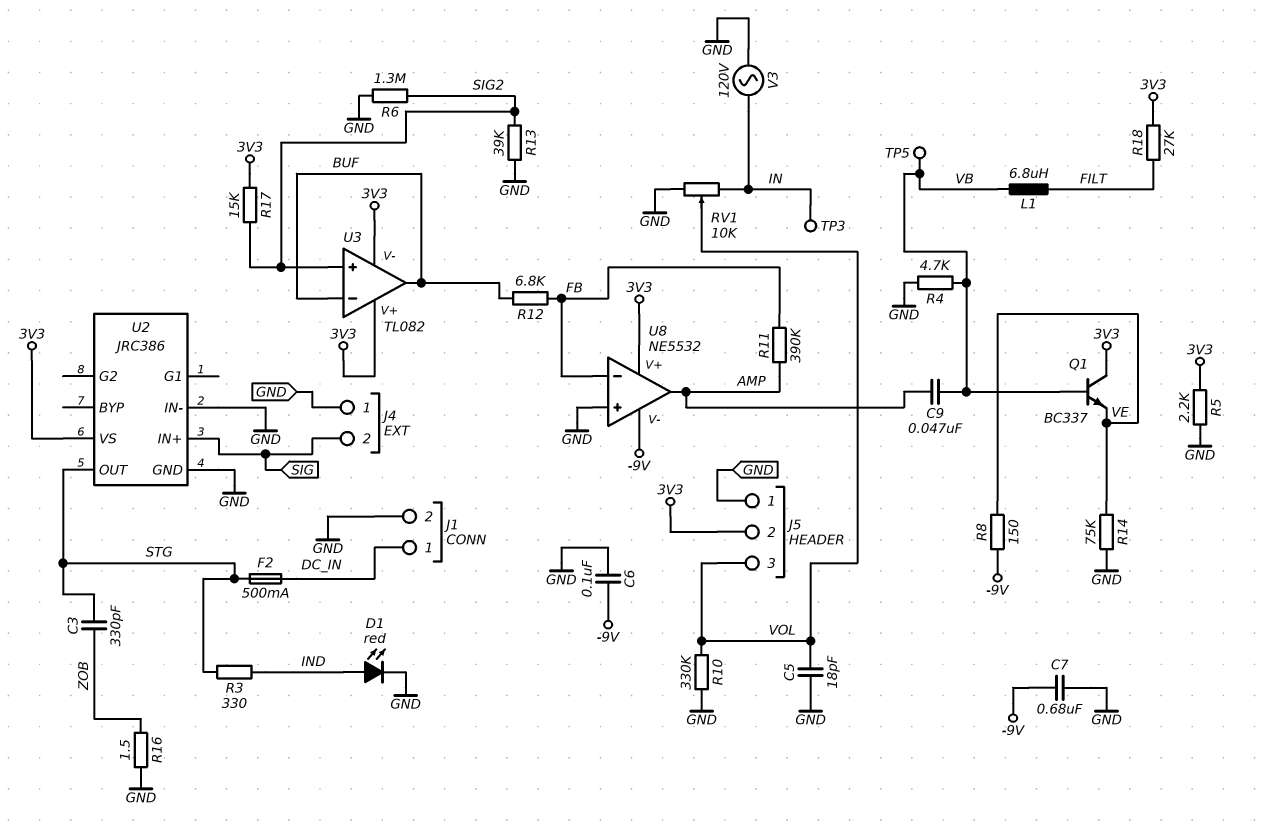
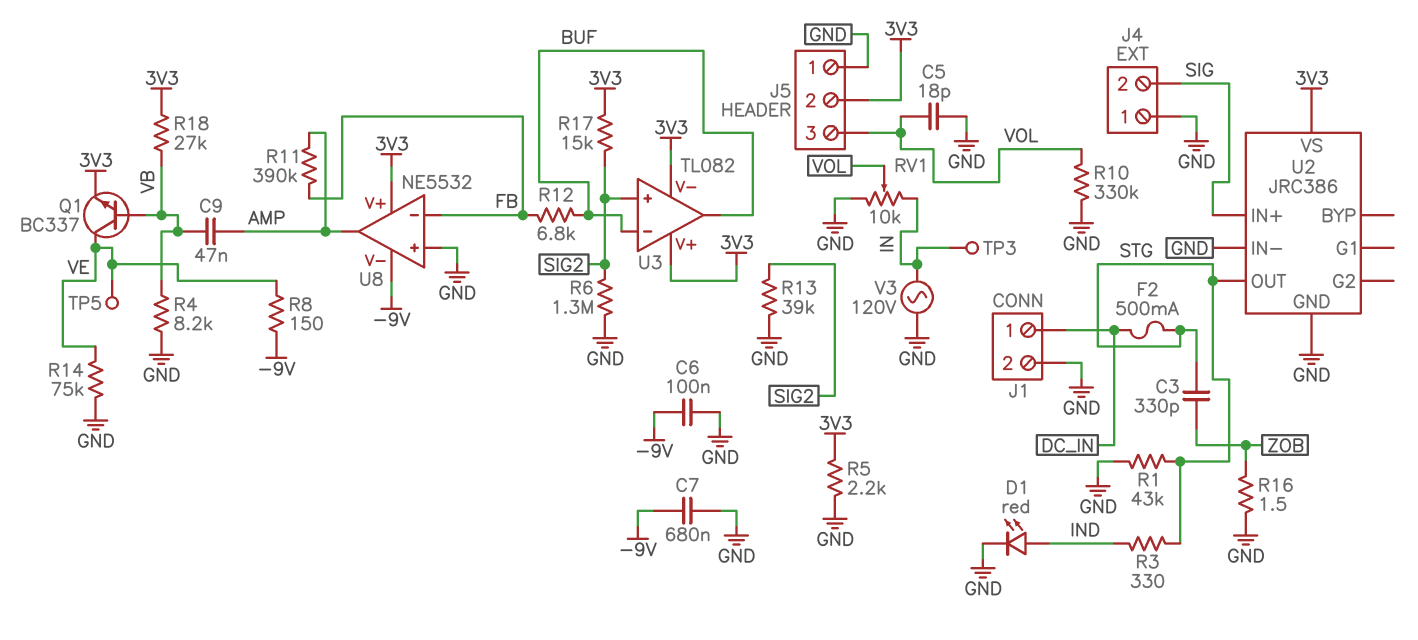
L1: 6.8uH (FILT, VB) -> none
Q1: NPN BC337 (B VB, C 3V3, E VE) -> NPN BC337 (B VB, C VE, E 3V3)
R1: none -> 43k (GND, STG)
R4: 4.7k (GND, VB) -> 8.2k (GND, VB)
R18: 27k (3V3, FILT) -> 27k (3V3, VB)
TP5: test point (VB) -> test point (VE)

